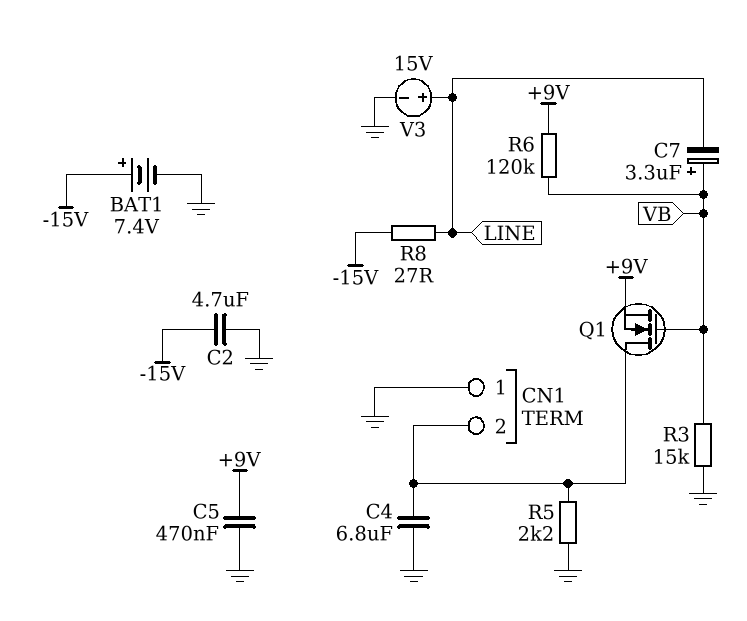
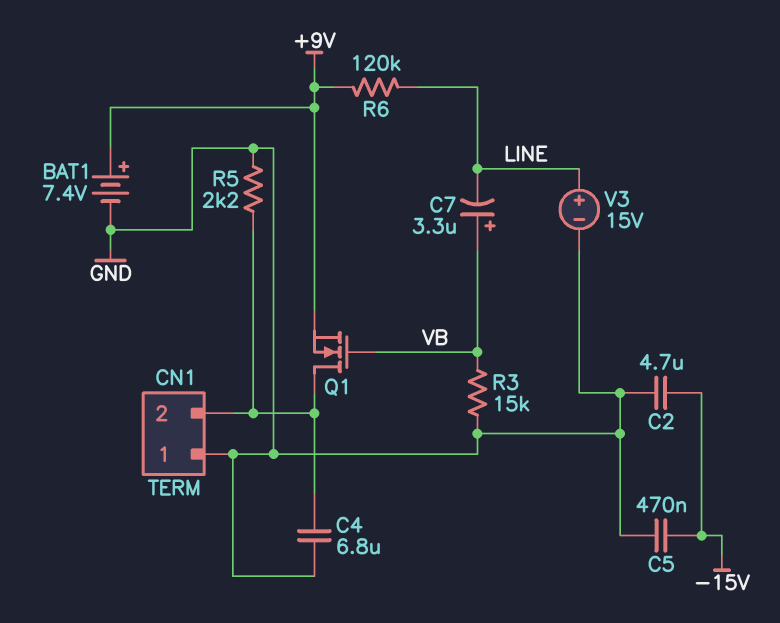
BAT1: 7.4V (plus -15V, minus GND) -> 7.4V (plus +9V, minus GND)
C5: 470nF (+9V, GND) -> 470nF (-15V, GND)
R6: 120k (+9V, VB) -> 120k (+9V, LINE)
R8: 27 (-15V, LINE) -> none

